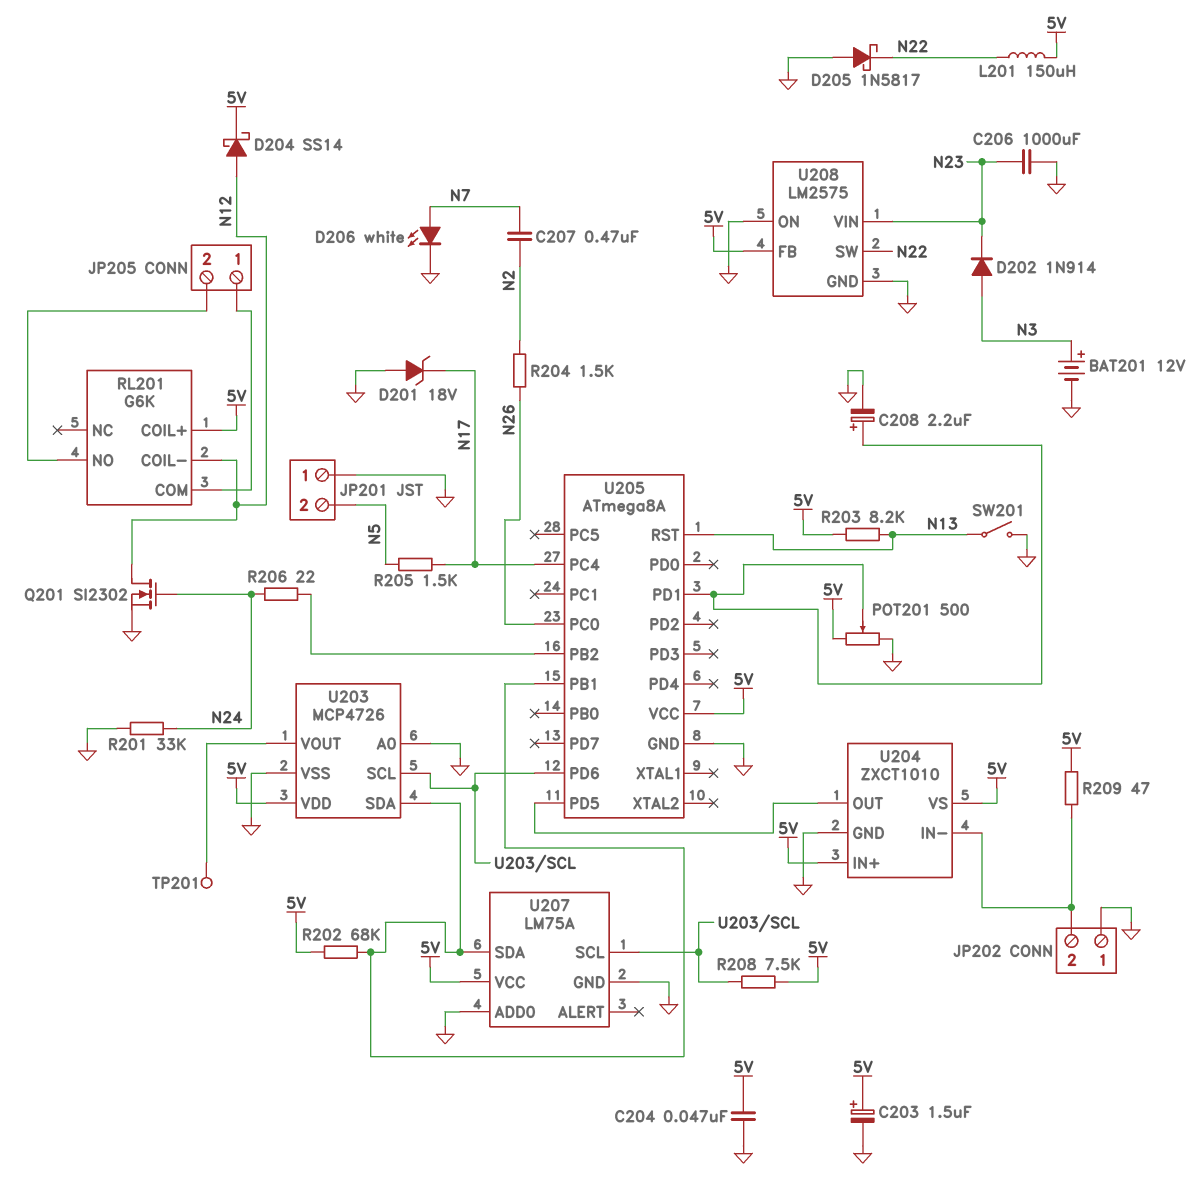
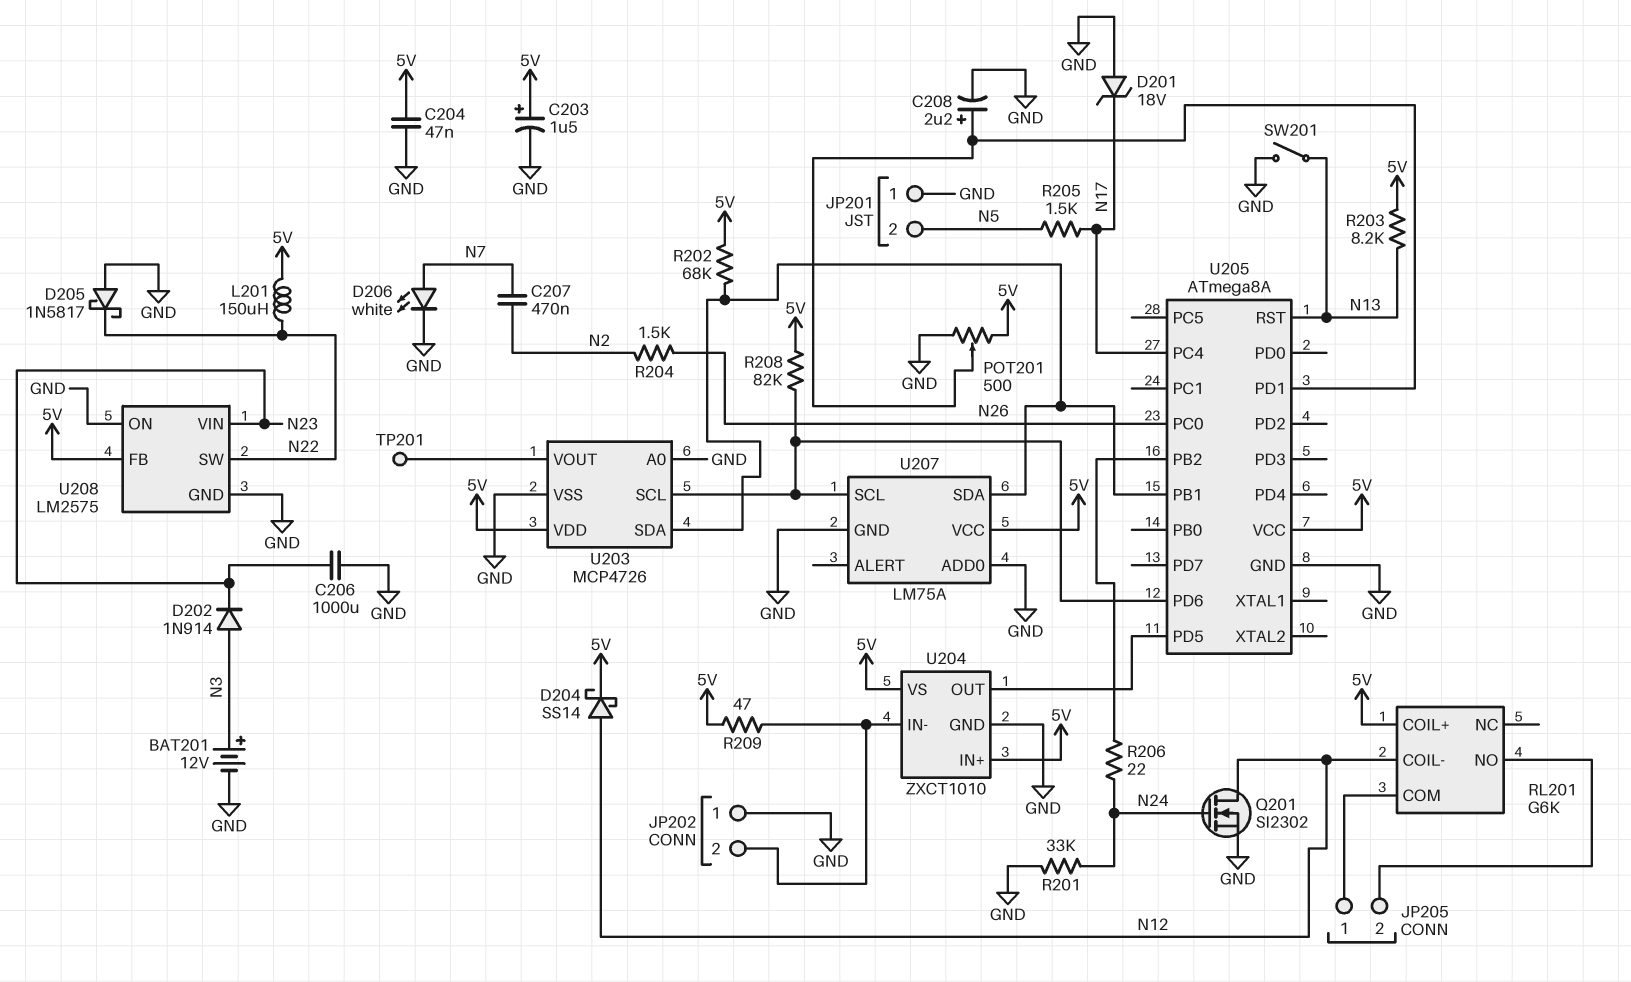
R208: 7.5k (5V, U203/SCL) -> 82k (5V, U203/SCL)

